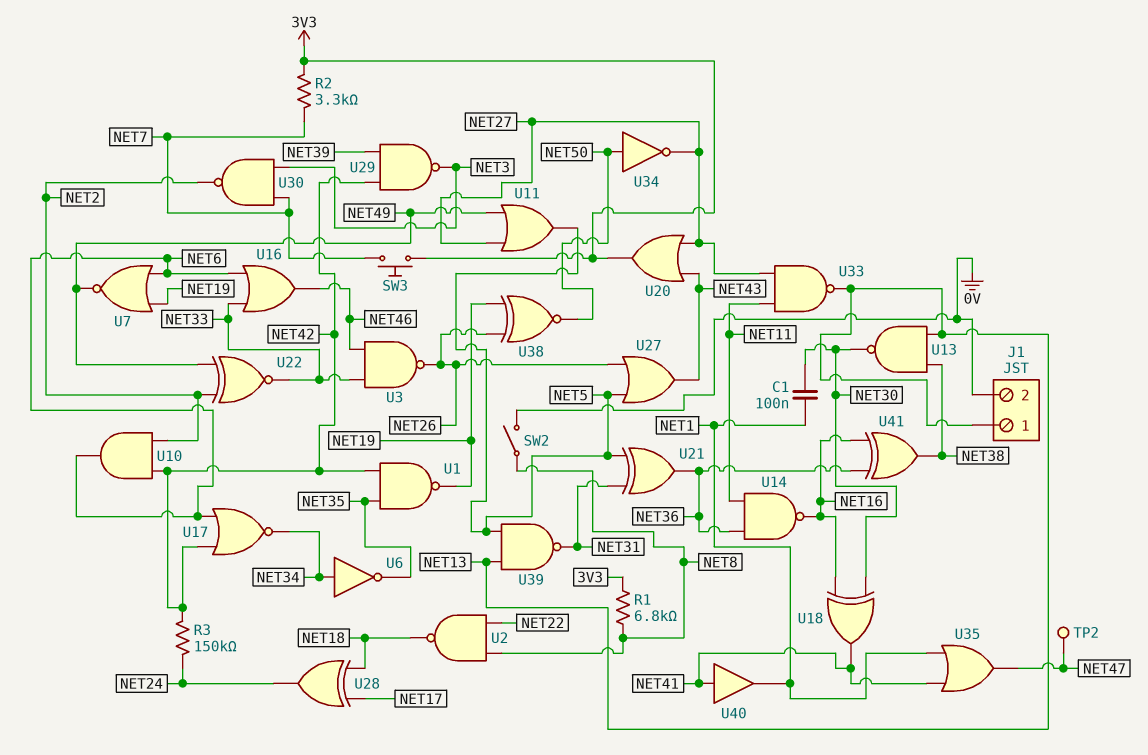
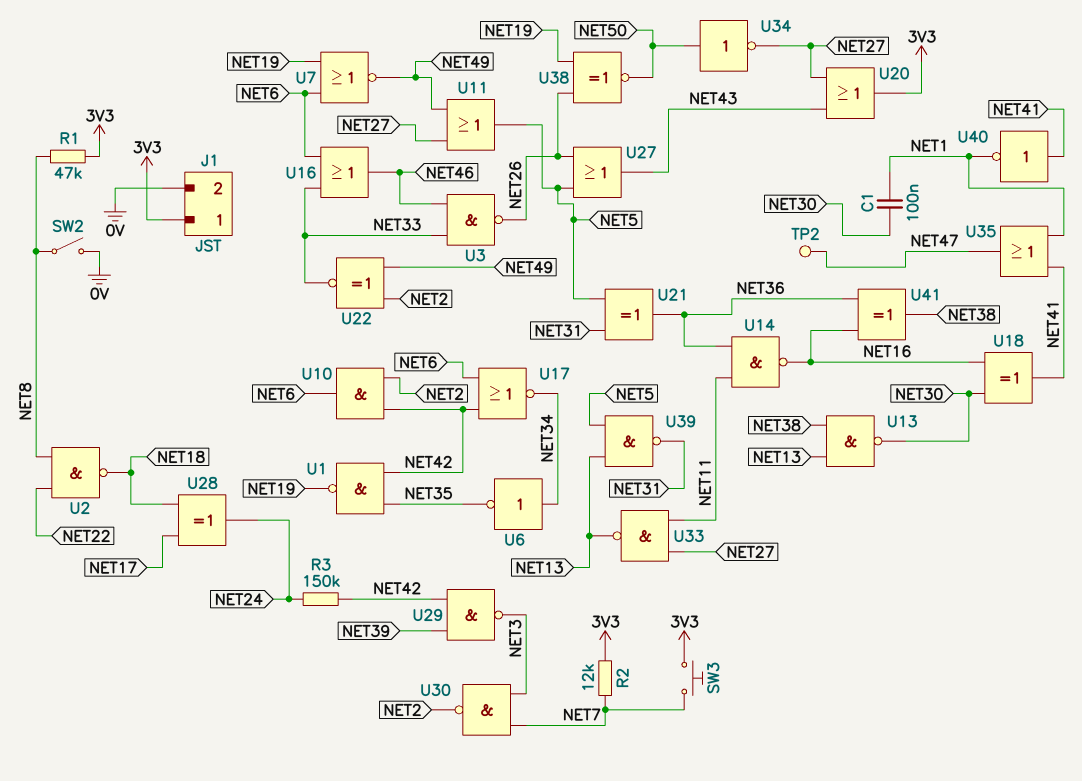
J1 pin 1: NET13 -> 3V3
R1: 6.8k (3V3, NET8) -> 47k (3V3, NET8)
R2: 3.3k (3V3, NET7) -> 12k (3V3, NET7)
U40: buffer (in NET41, out NET1) -> NOT (in NET41, out NET1)

